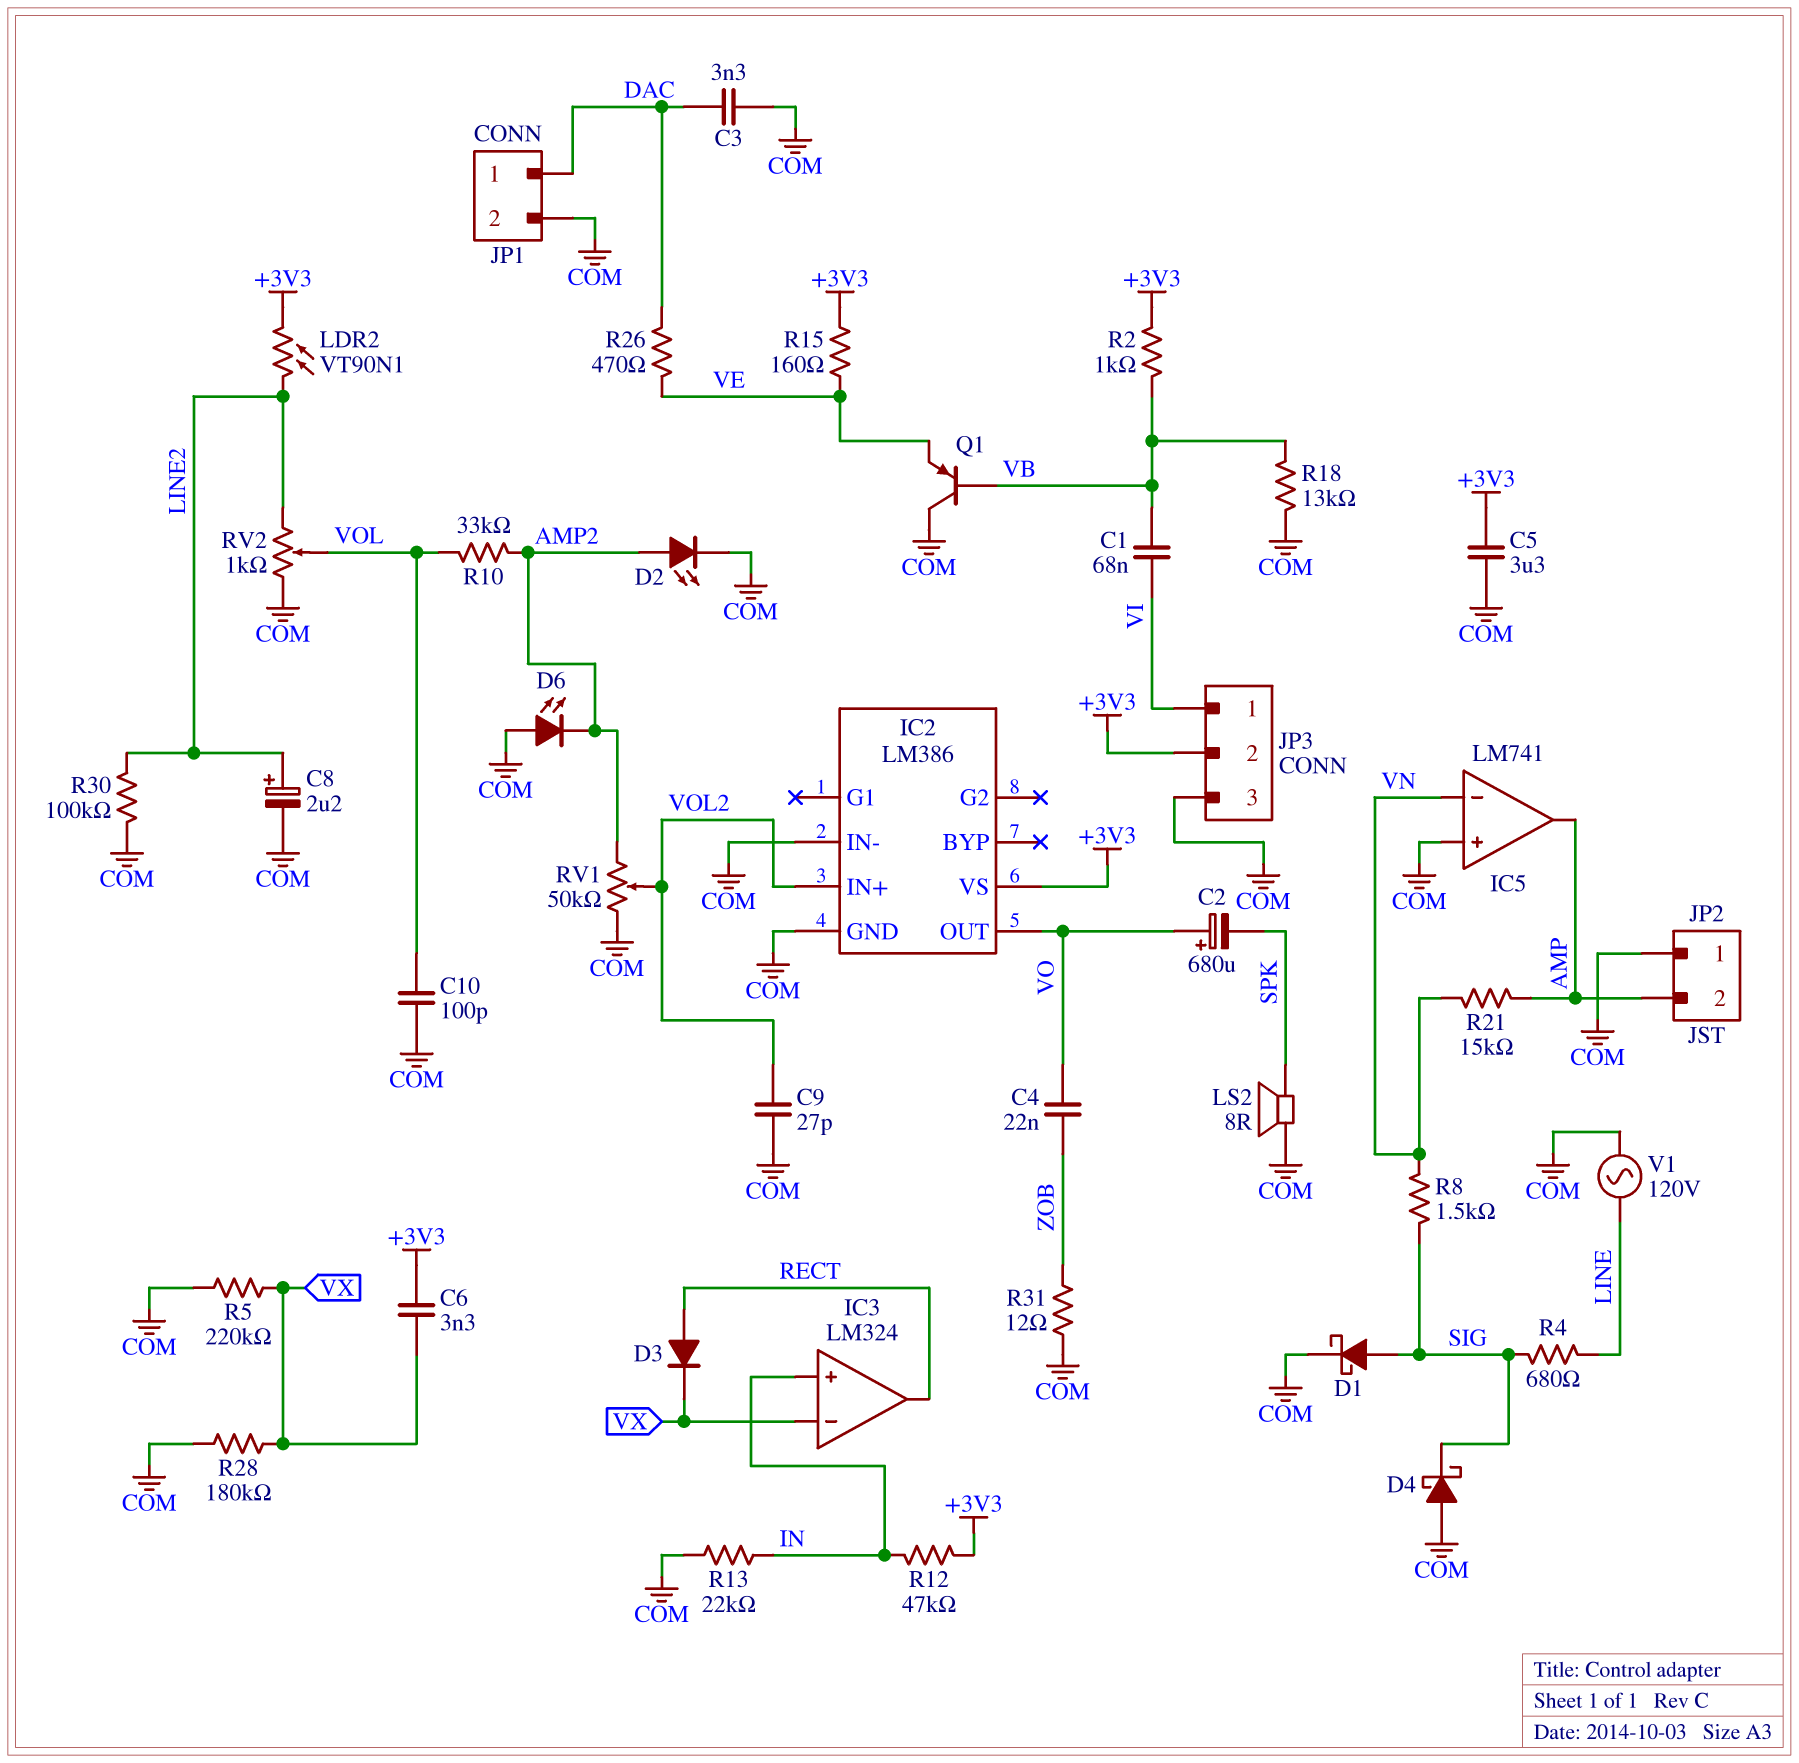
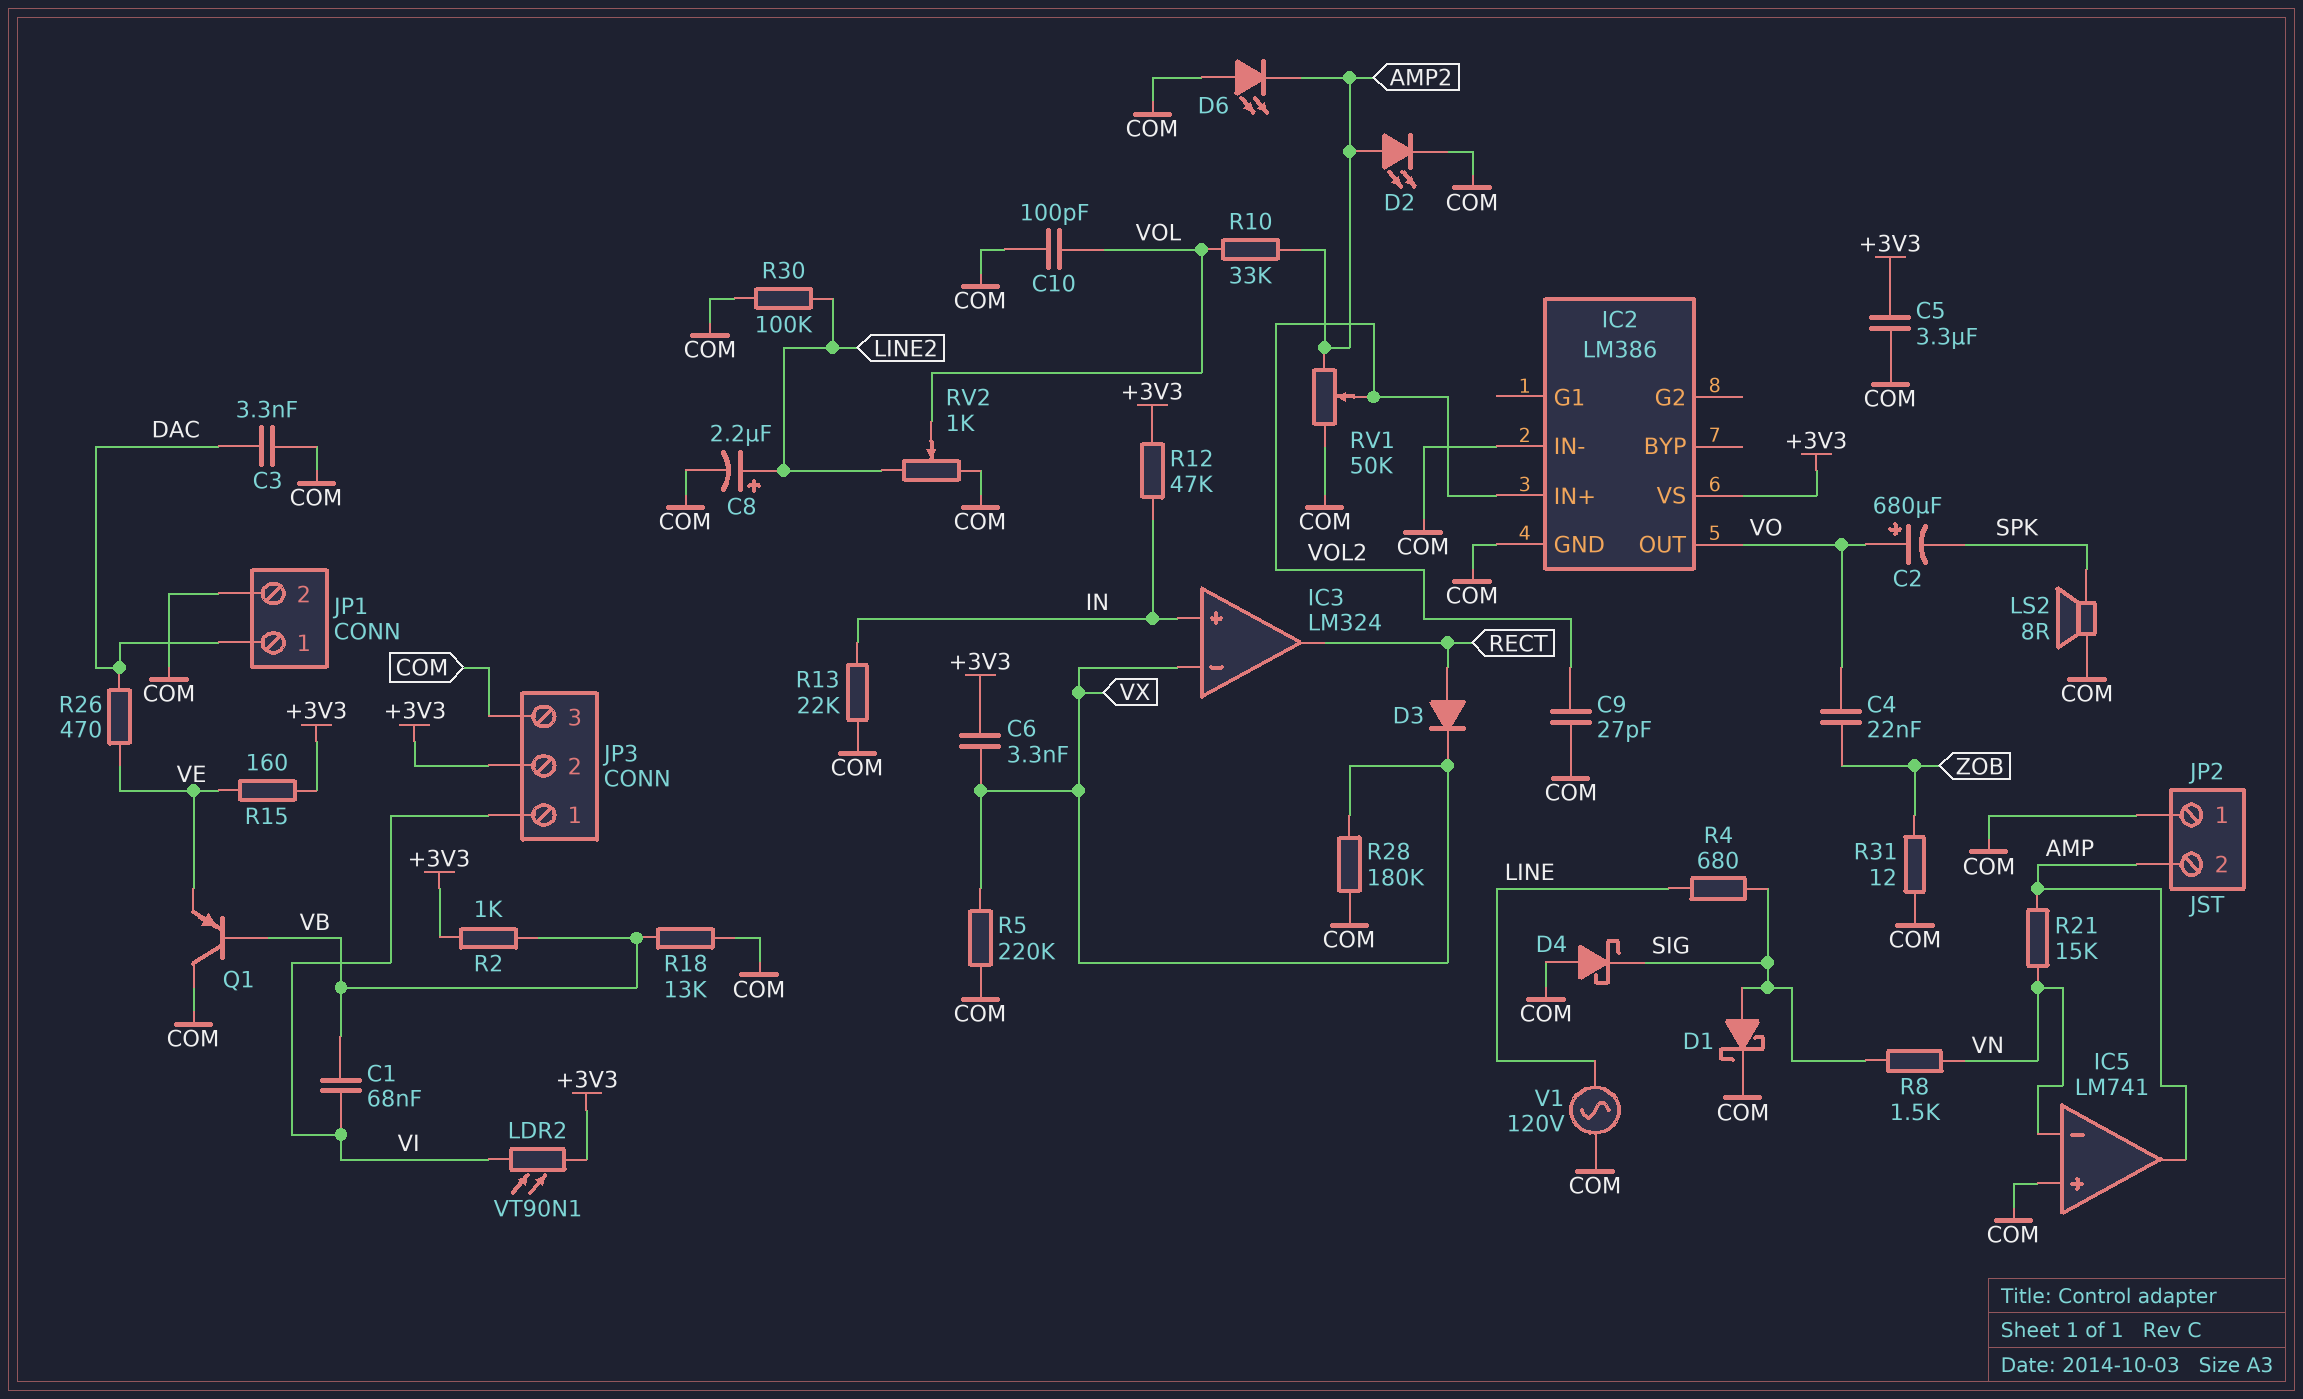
LDR2: VT90N1 (+3V3, LINE2) -> VT90N1 (+3V3, VI)

